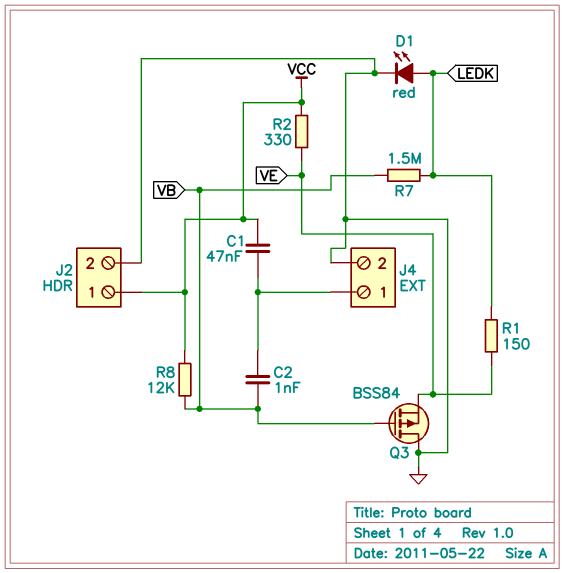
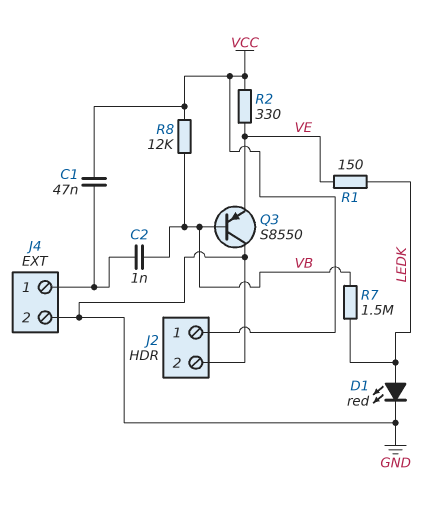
Q3: PMOS BSS84 (G VB, D GND, S VE) -> PNP S8550 (B VB, C GND, E VE)

